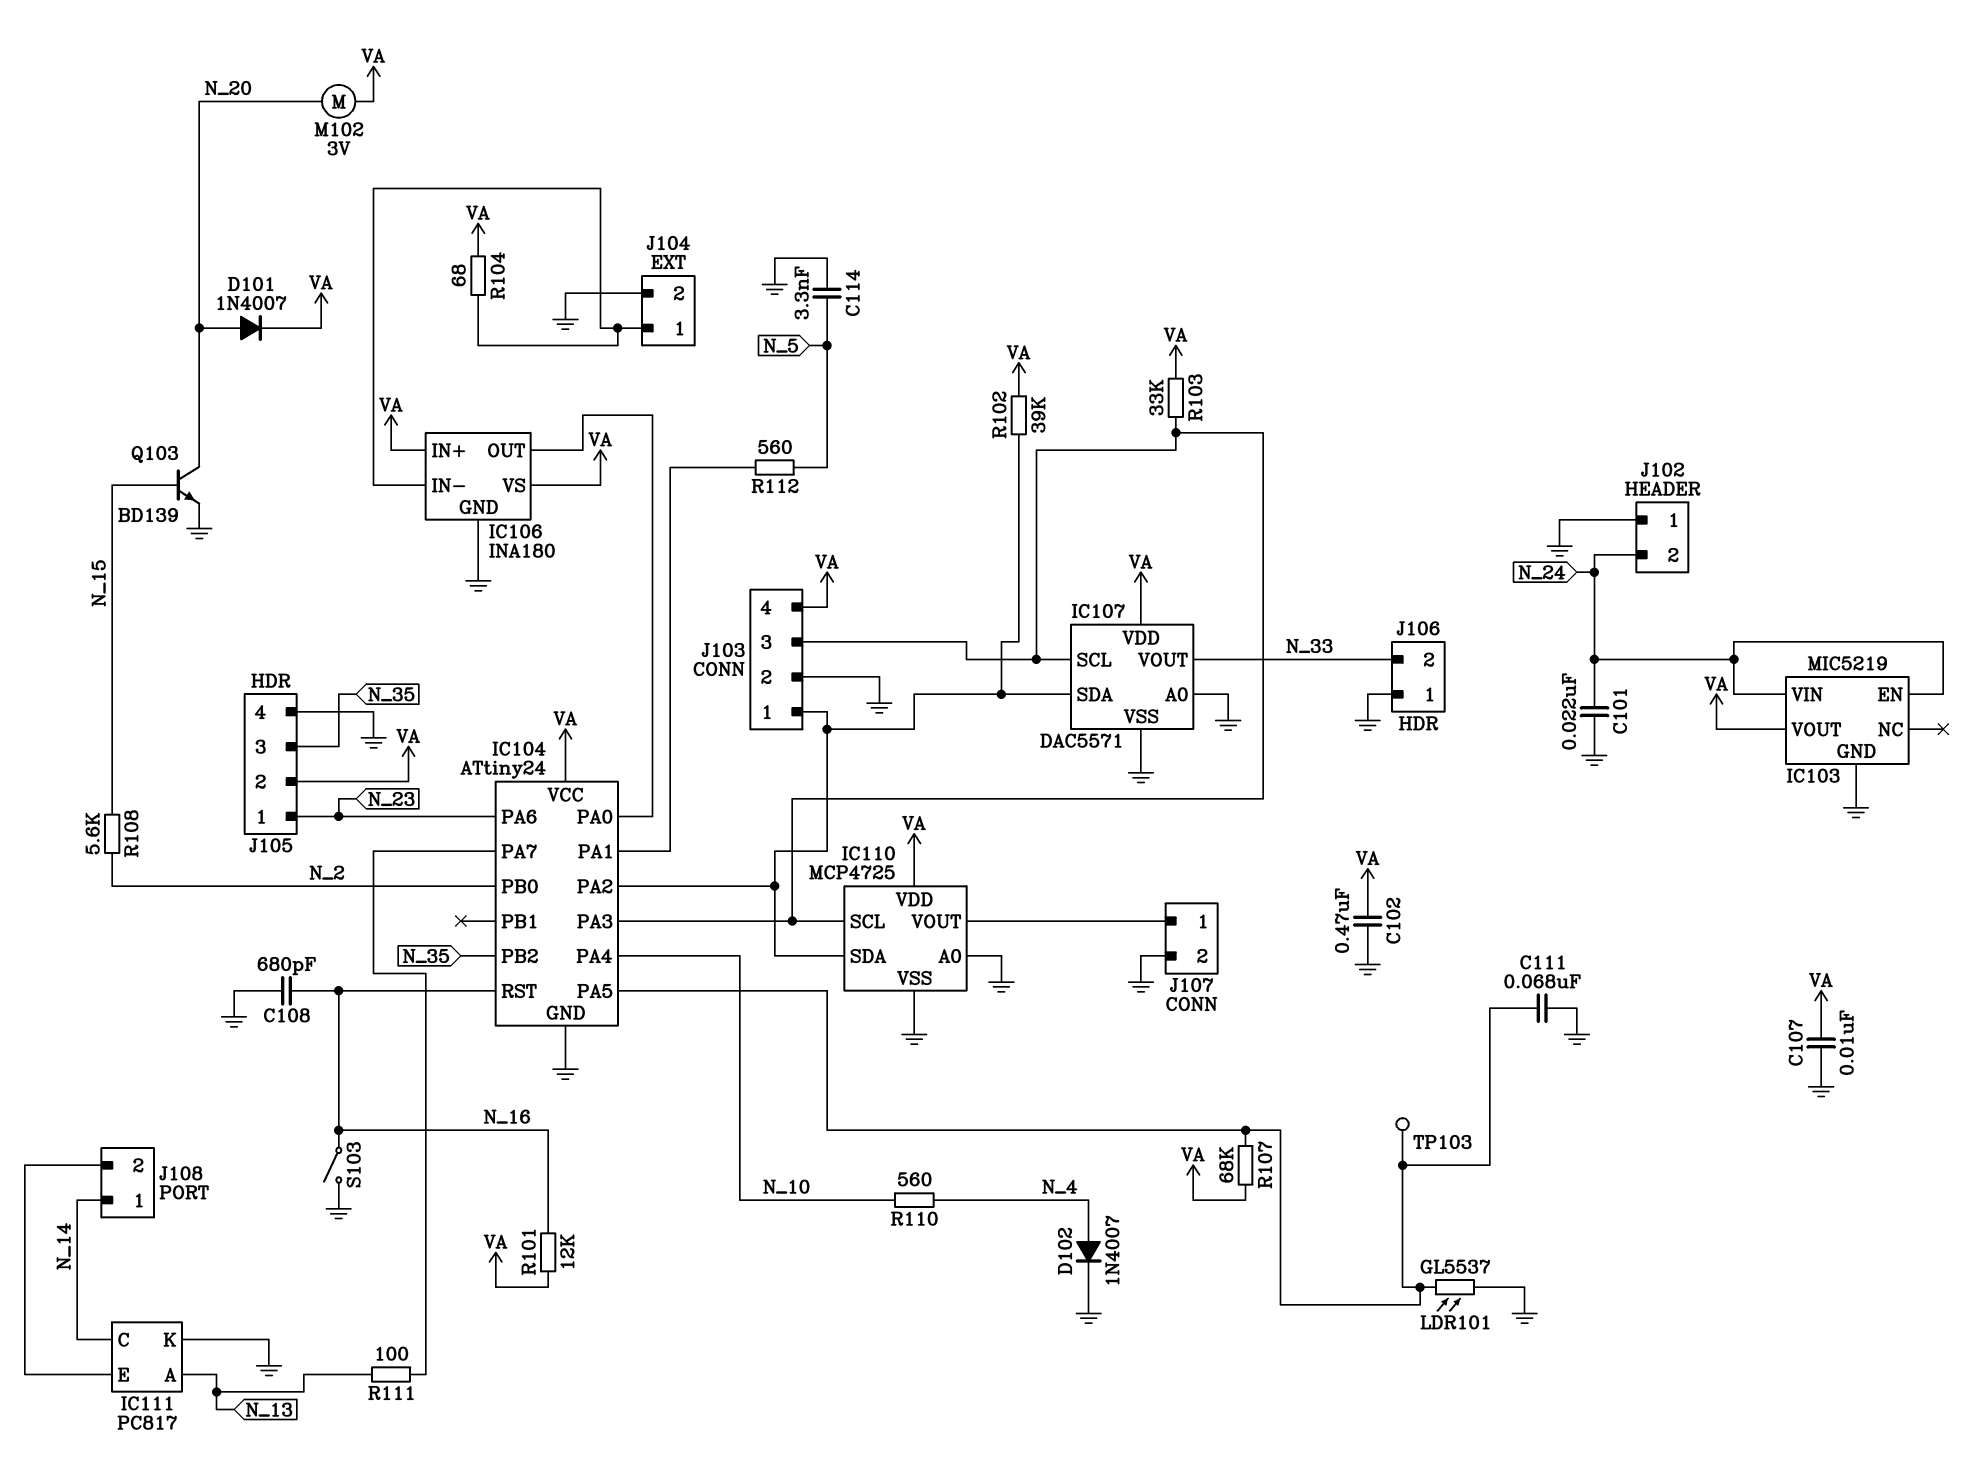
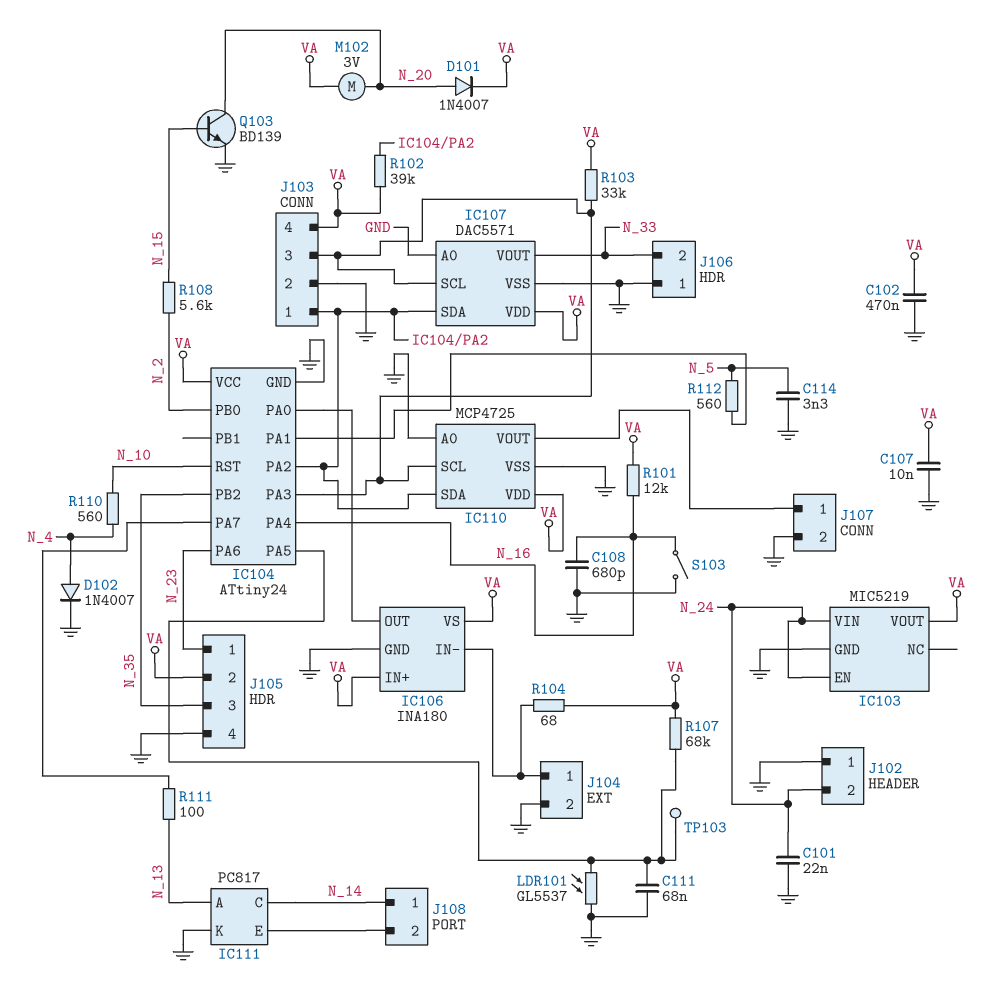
IC104 pin PA4: N_10 -> N_16
IC104 pin RST: N_16 -> N_10

